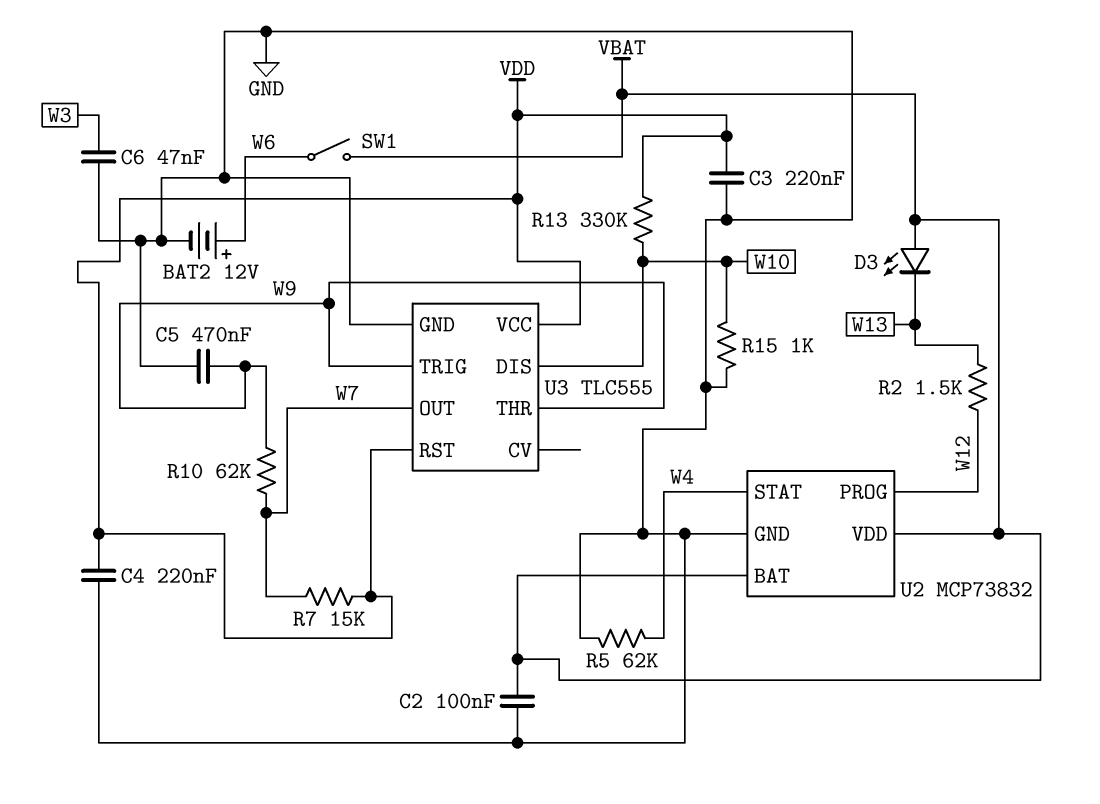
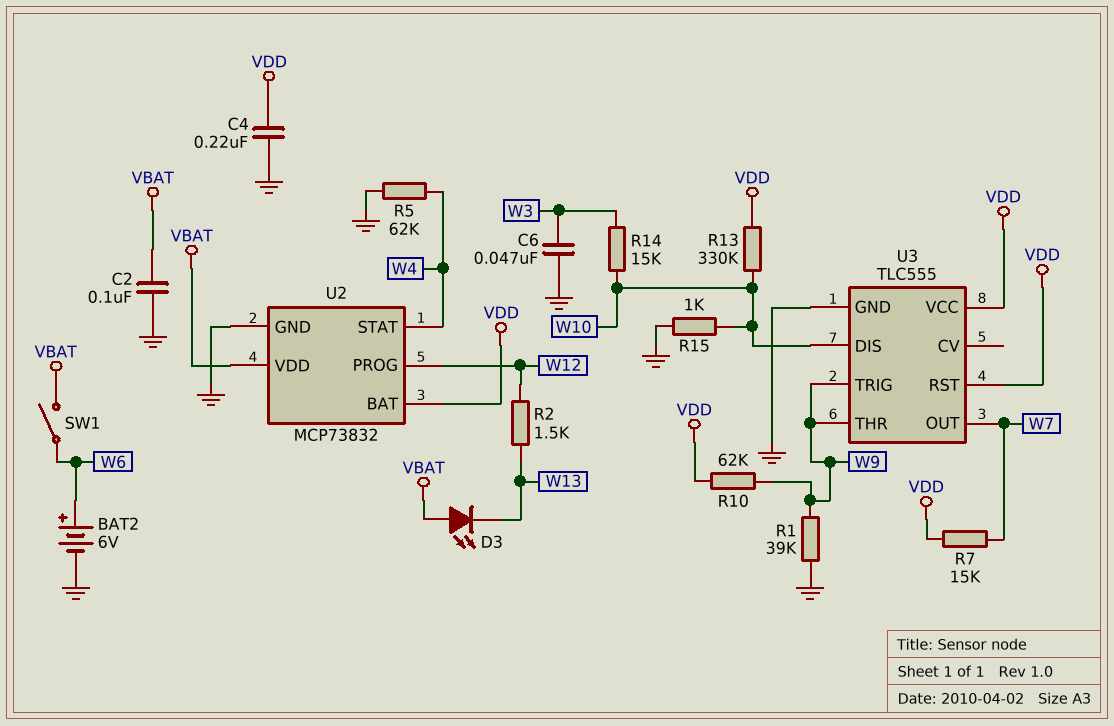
BAT2: 12V (plus W6, minus GND) -> 6V (plus W6, minus GND)
C3: 220nF (GND, VDD) -> none
C5: 470nF (GND, W9) -> none
R1: none -> 39k (GND, W9)
R10: 62k (W7, W9) -> 62k (VDD, W9)
R14: none -> 15k (W3, W10)
U2 pin BAT: VBAT -> VDD

